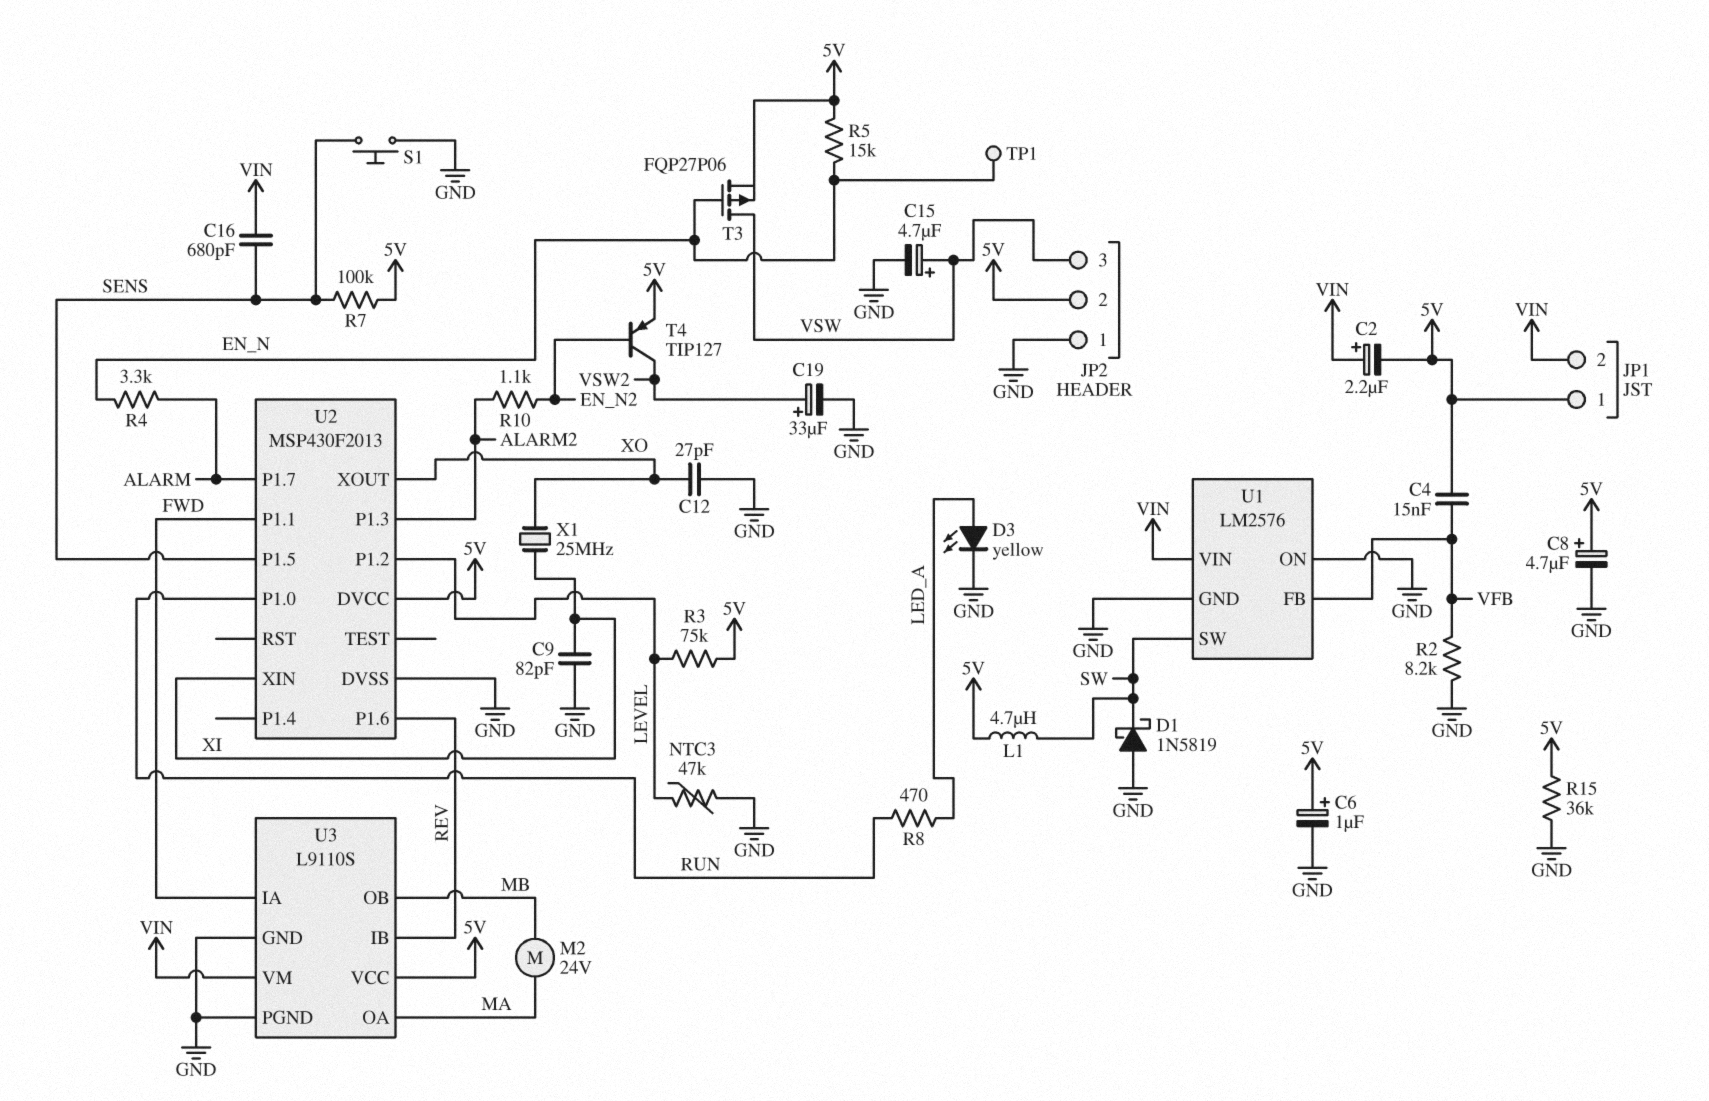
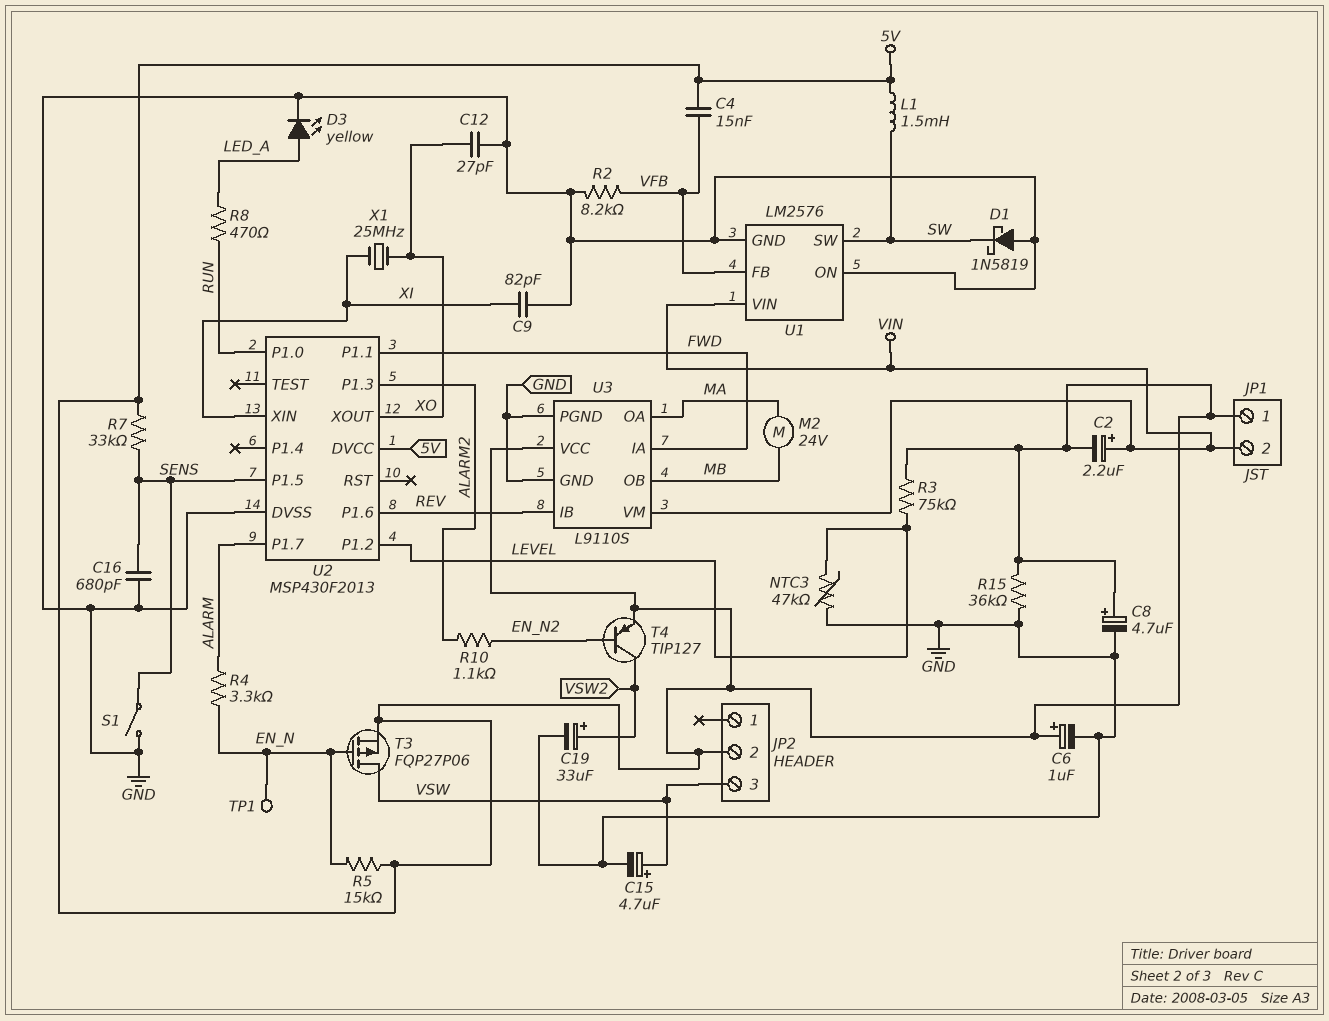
C16: 680pF (SENS, VIN) -> 680pF (GND, SENS)
JP2 pin 1: GND -> none
L1: 4.7uH (5V, SW) -> 1.5mH (5V, SW)
R7: 100k (5V, SENS) -> 33k (5V, SENS)
S1: button (GND, SENS) -> switch (GND, SENS)

